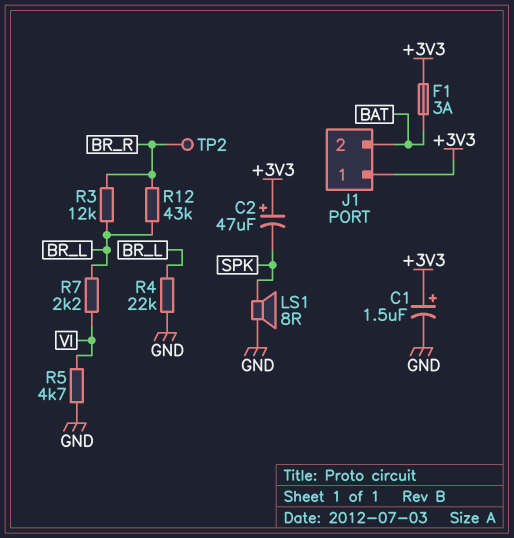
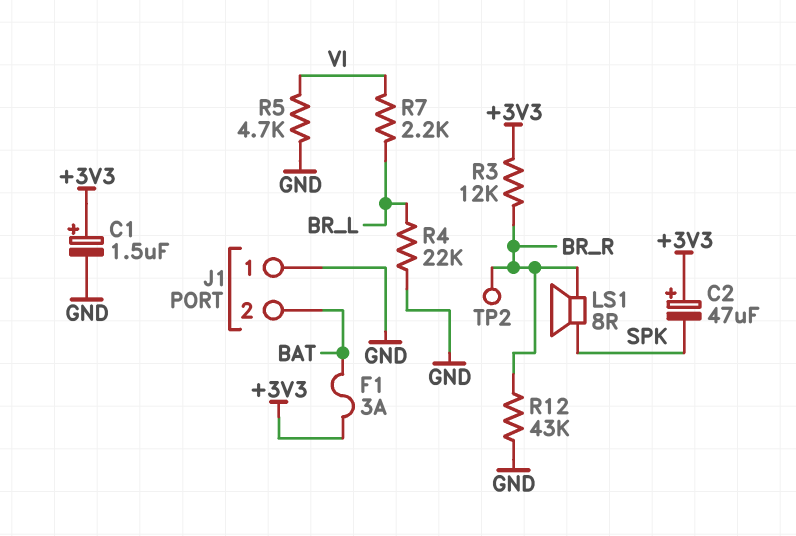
J1 pin 1: +3V3 -> GND
LS1: speaker 8R (GND, SPK) -> speaker 8R (BR_R, SPK)
R3: 12k (BR_L, BR_R) -> 12k (+3V3, BR_R)
R12: 43k (BR_L, BR_R) -> 43k (BR_R, GND)

